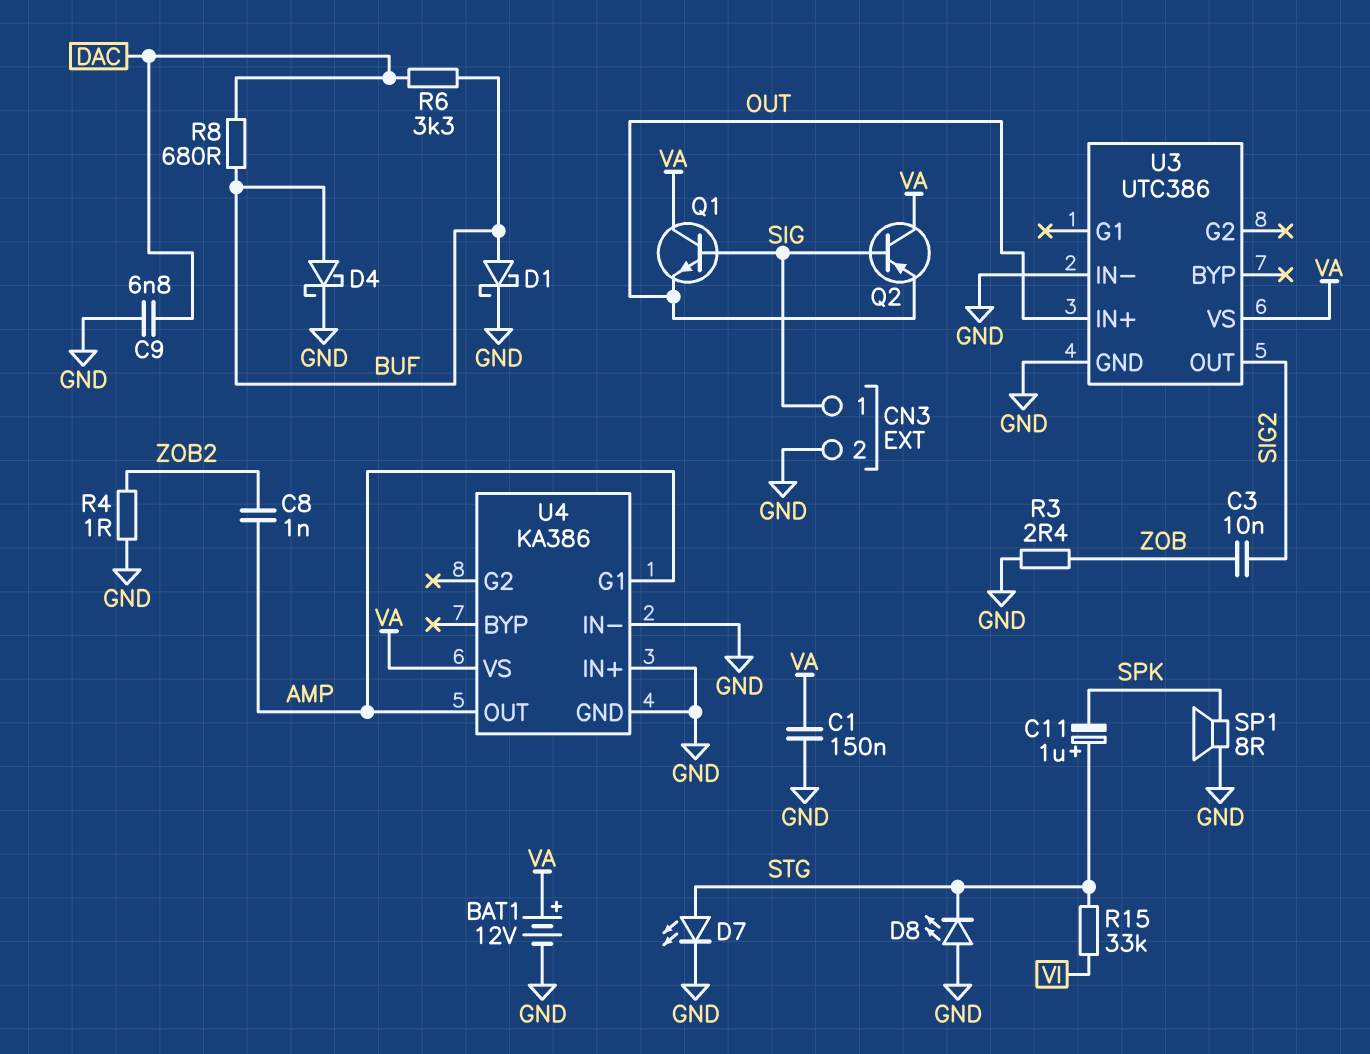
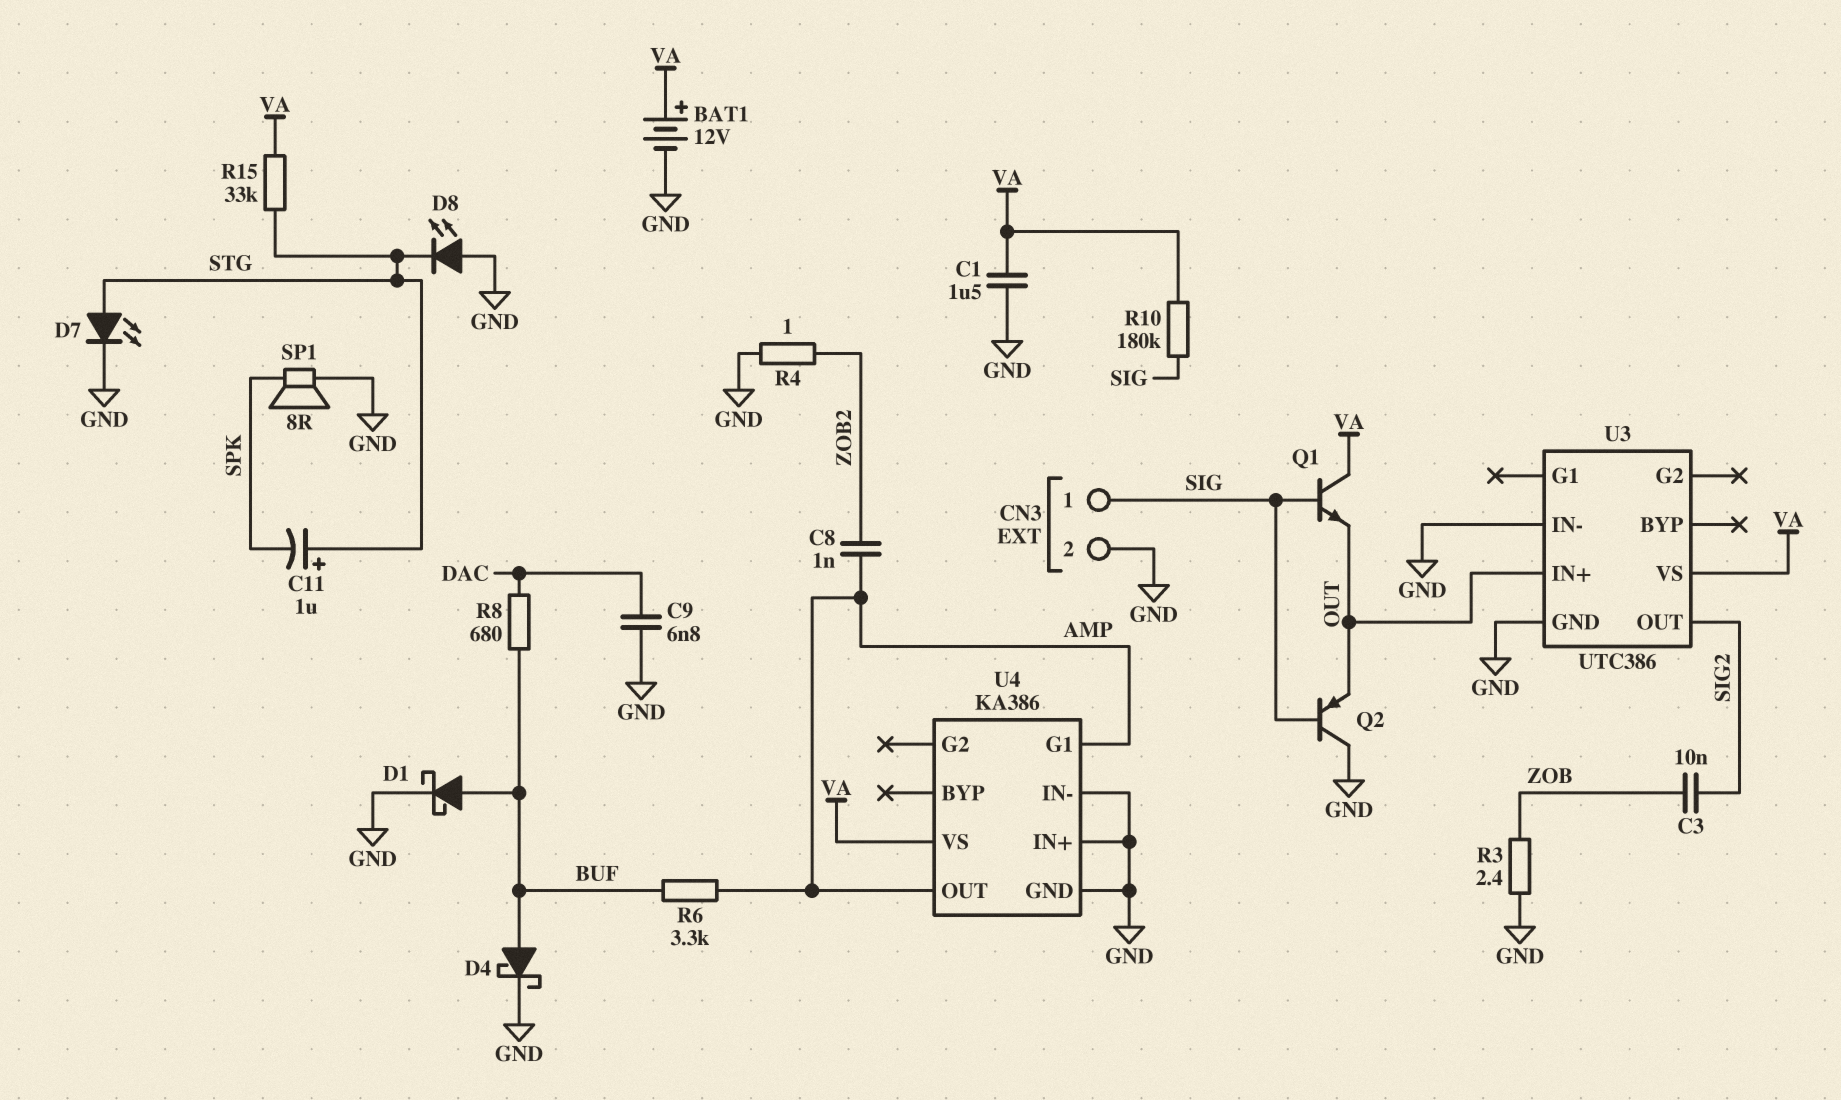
C1: 150nF (GND, VA) -> 1.5uF (GND, VA)
Q2: PNP (B SIG, C VA, E OUT) -> PNP (B SIG, C GND, E OUT)
R6: 3.3k (BUF, DAC) -> 3.3k (AMP, BUF)
R10: none -> 180k (SIG, VA)
R15: 33k (STG, VI) -> 33k (STG, VA)

